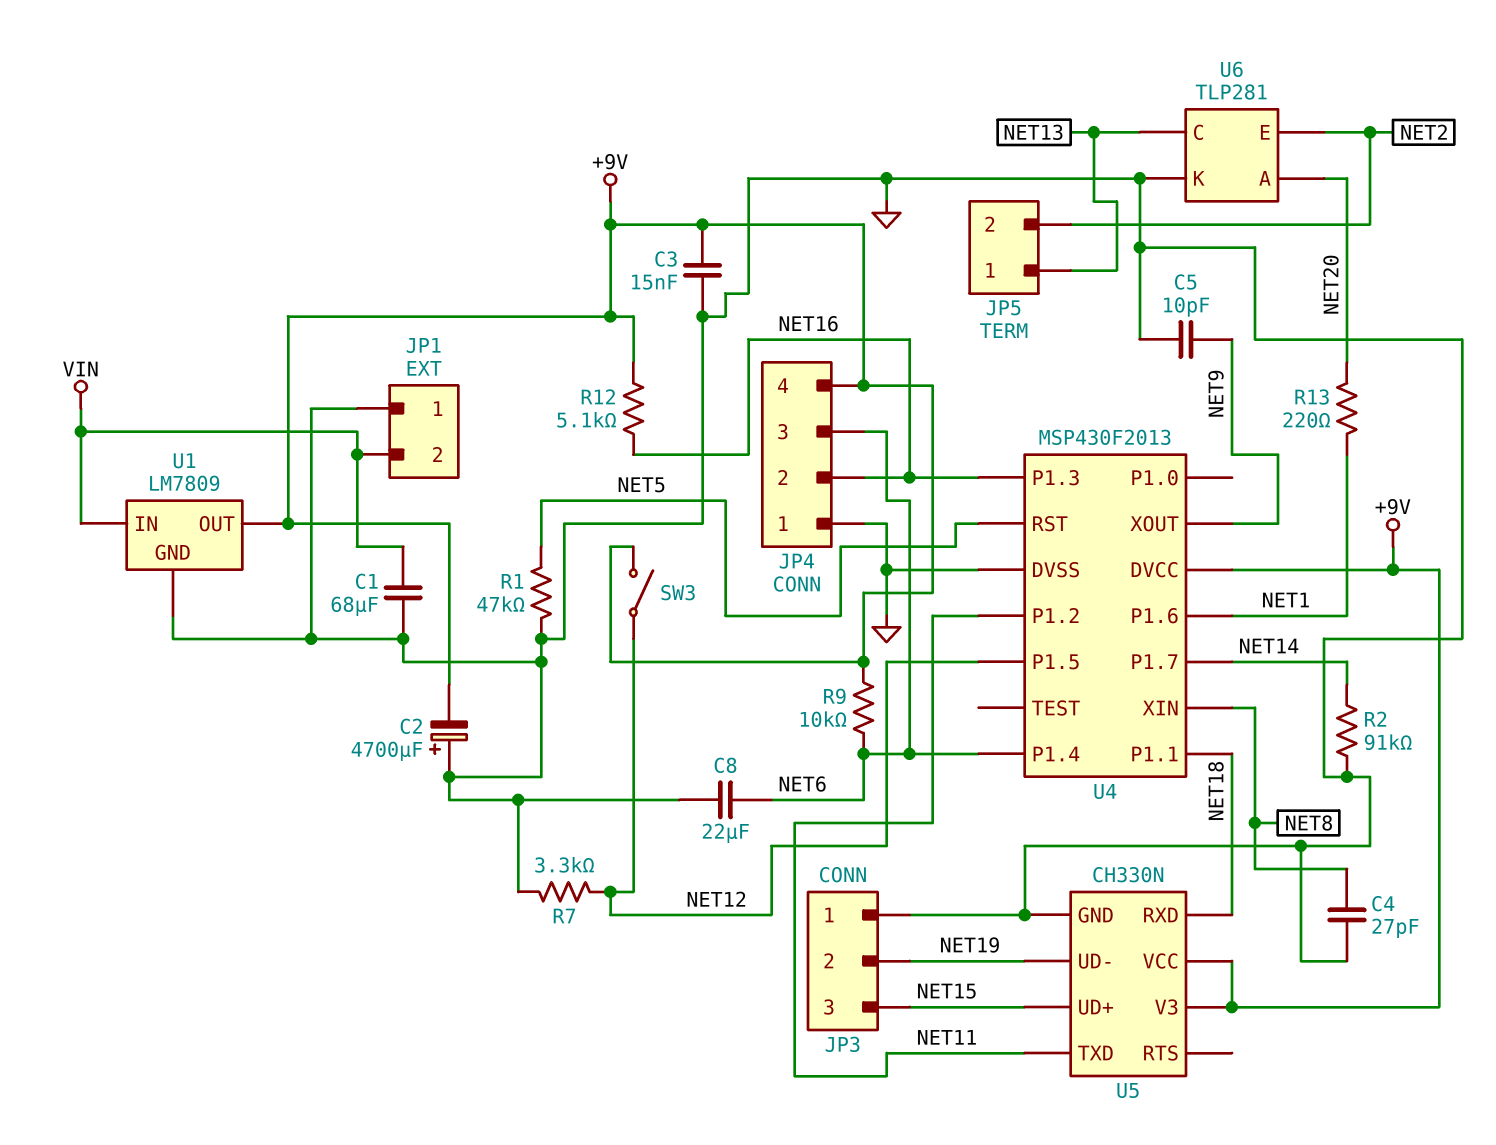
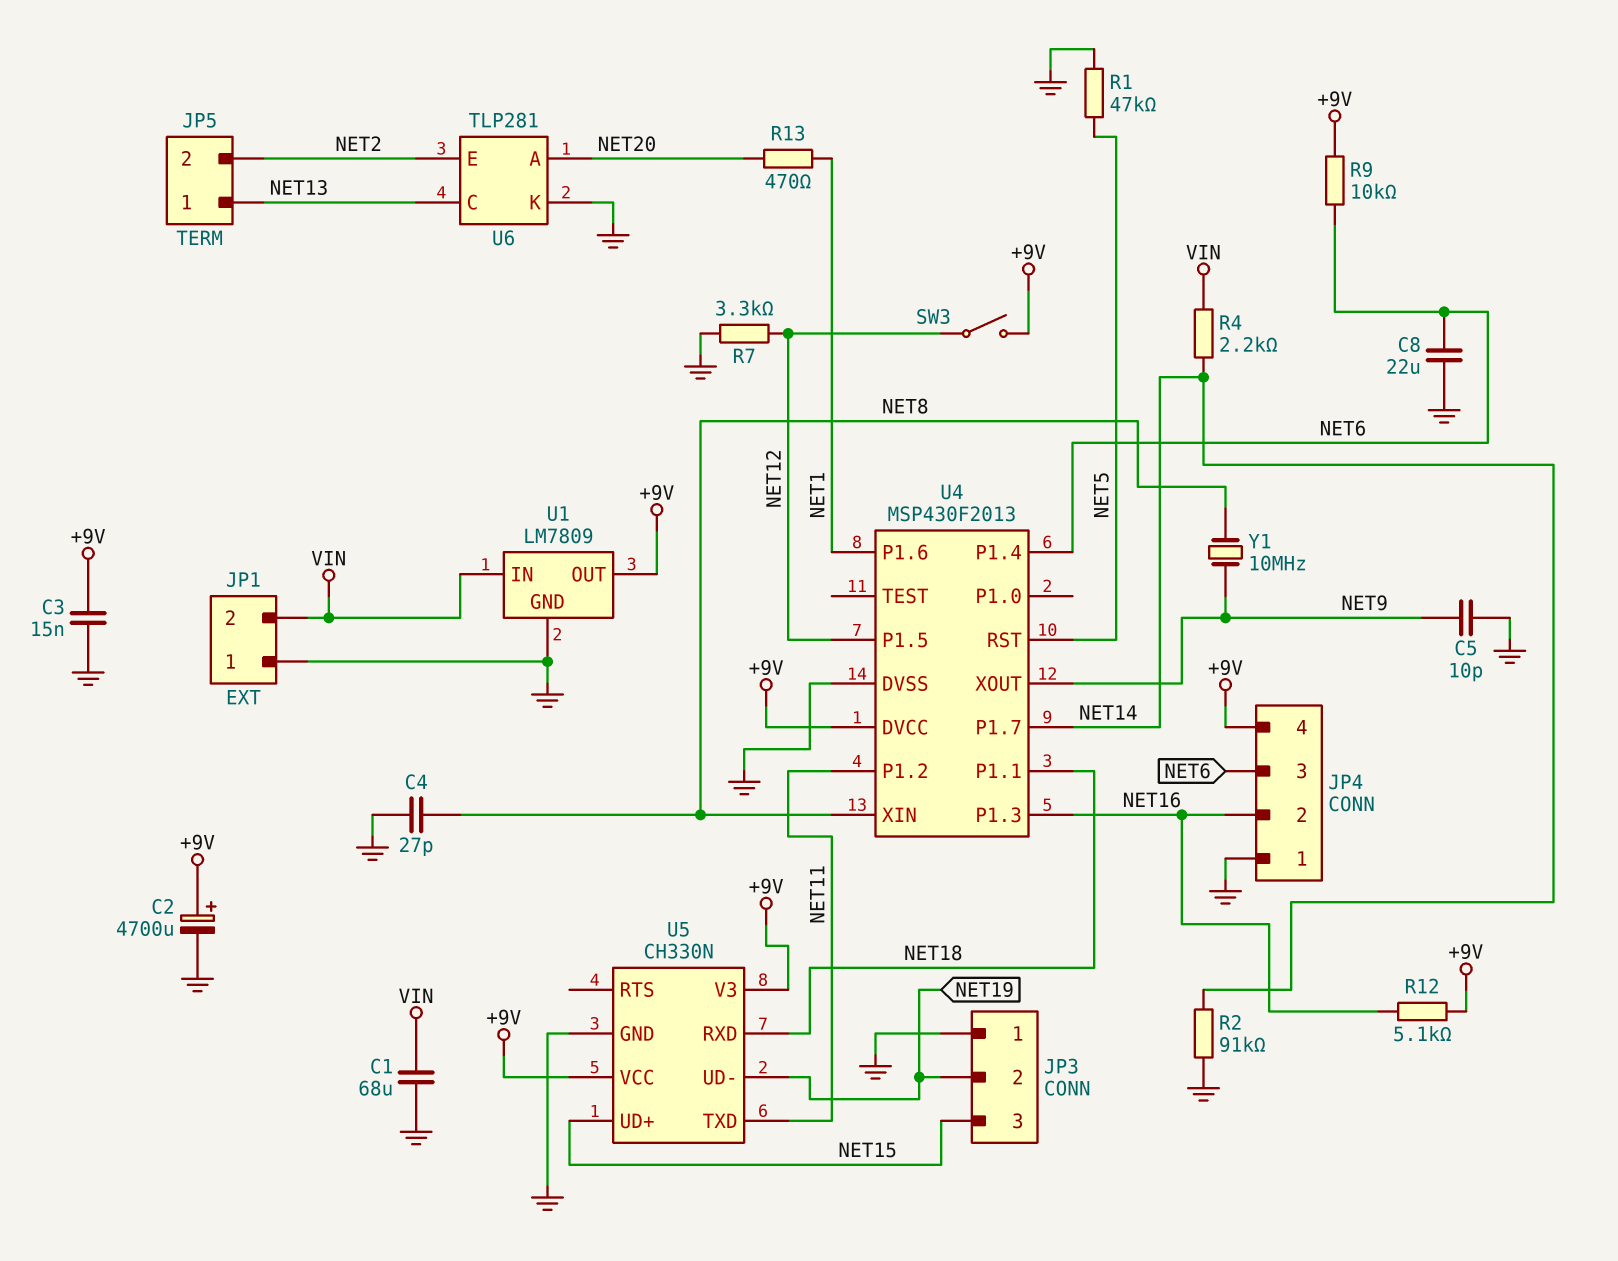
C2: 4700uF (plus GND, minus +9V) -> 4700uF (plus +9V, minus GND)
R4: none -> 2.2k (NET14, VIN)
R13: 220 (NET1, NET20) -> 470 (NET1, NET20)
Y1: none -> 10MHz (NET8, NET9)

